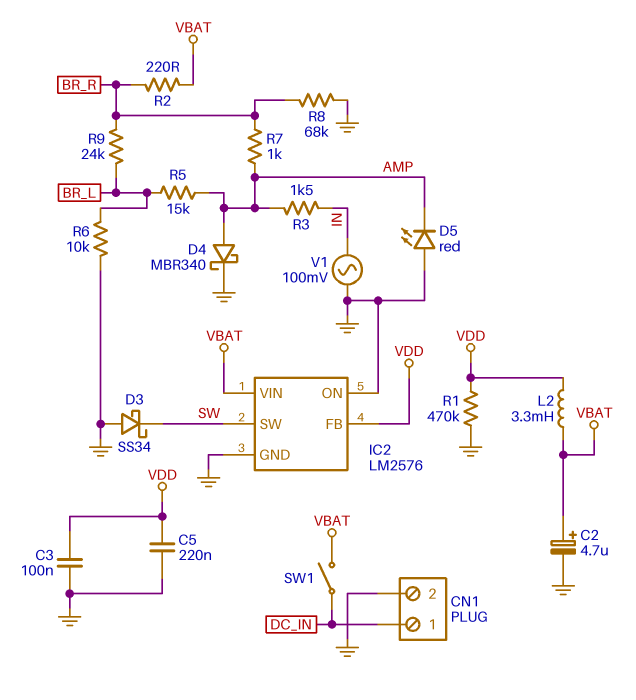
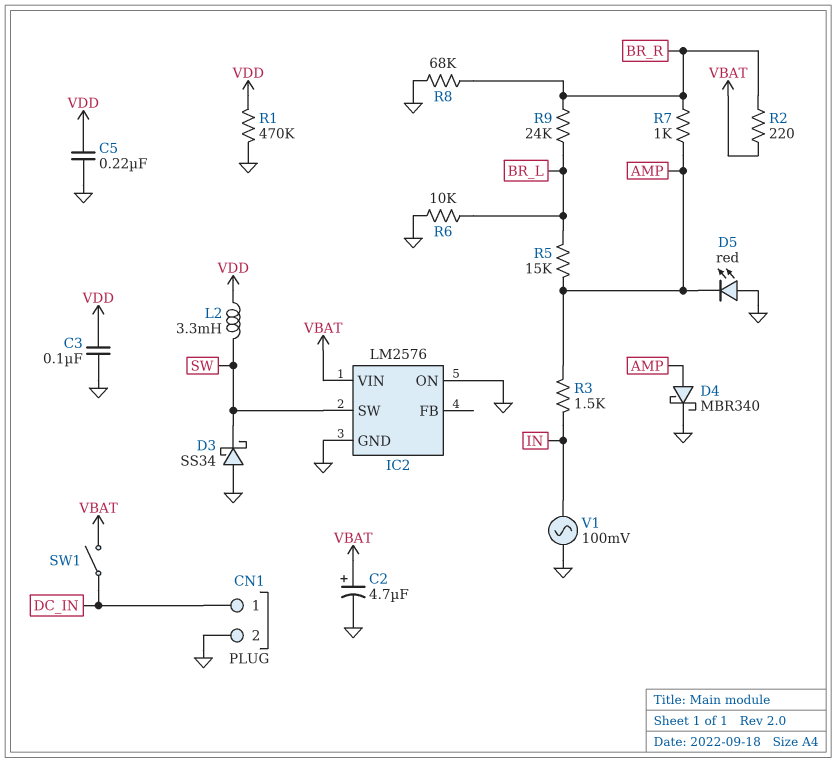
IC2 pin FB: VDD -> none
L2: 3.3mH (VBAT, VDD) -> 3.3mH (SW, VDD)

